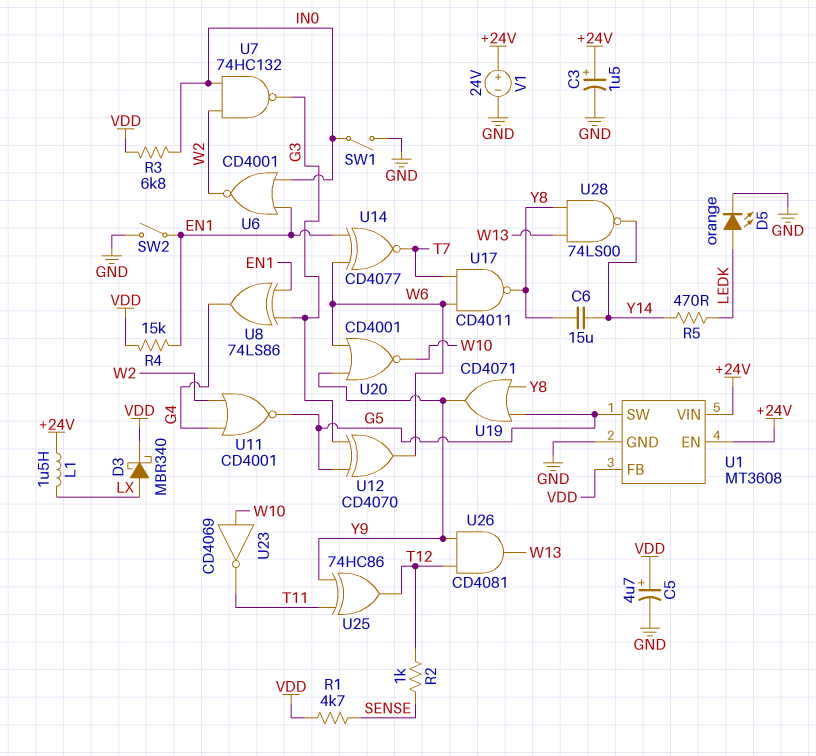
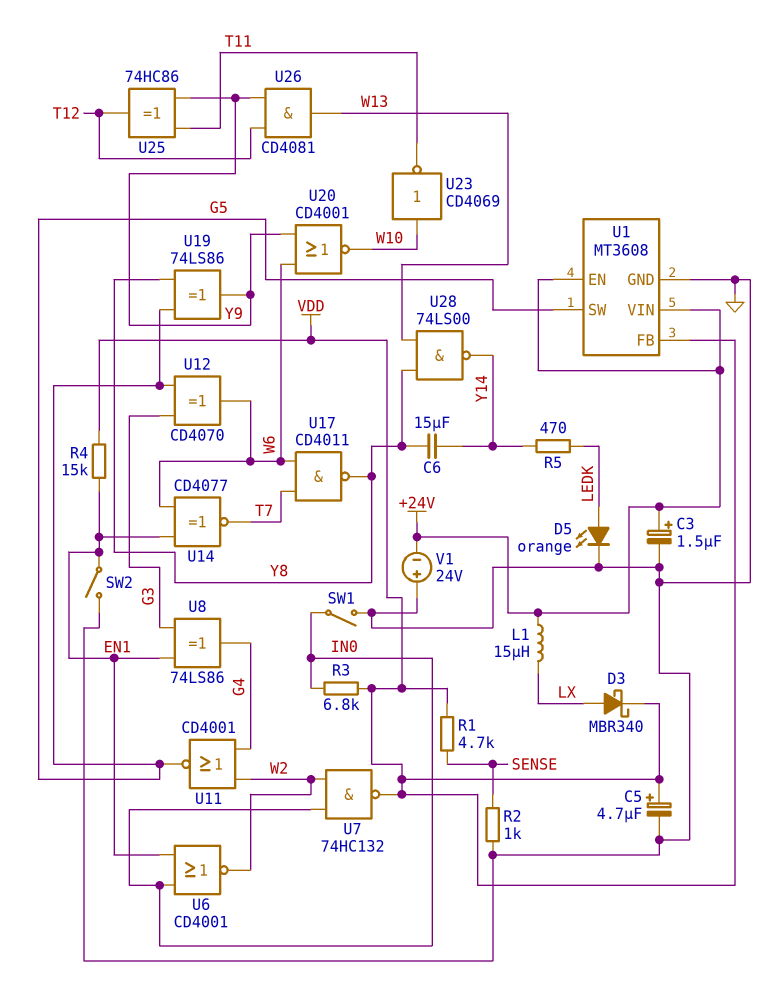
L1: 1.5uH (+24V, LX) -> 15uH (+24V, LX)
R2: 1k (SENSE, T12) -> 1k (GND, SENSE)
U7: NAND 74HC132 (in IN0, in W2, out G3) -> NAND 74HC132 (in IN0, in W2, out VDD)
U19: OR CD4071 (in G5, in Y8, out Y9) -> XOR 74LS86 (in G5, in Y8, out Y9)
V1: 24V (plus +24V, minus GND) -> 24V (plus GND, minus +24V)

